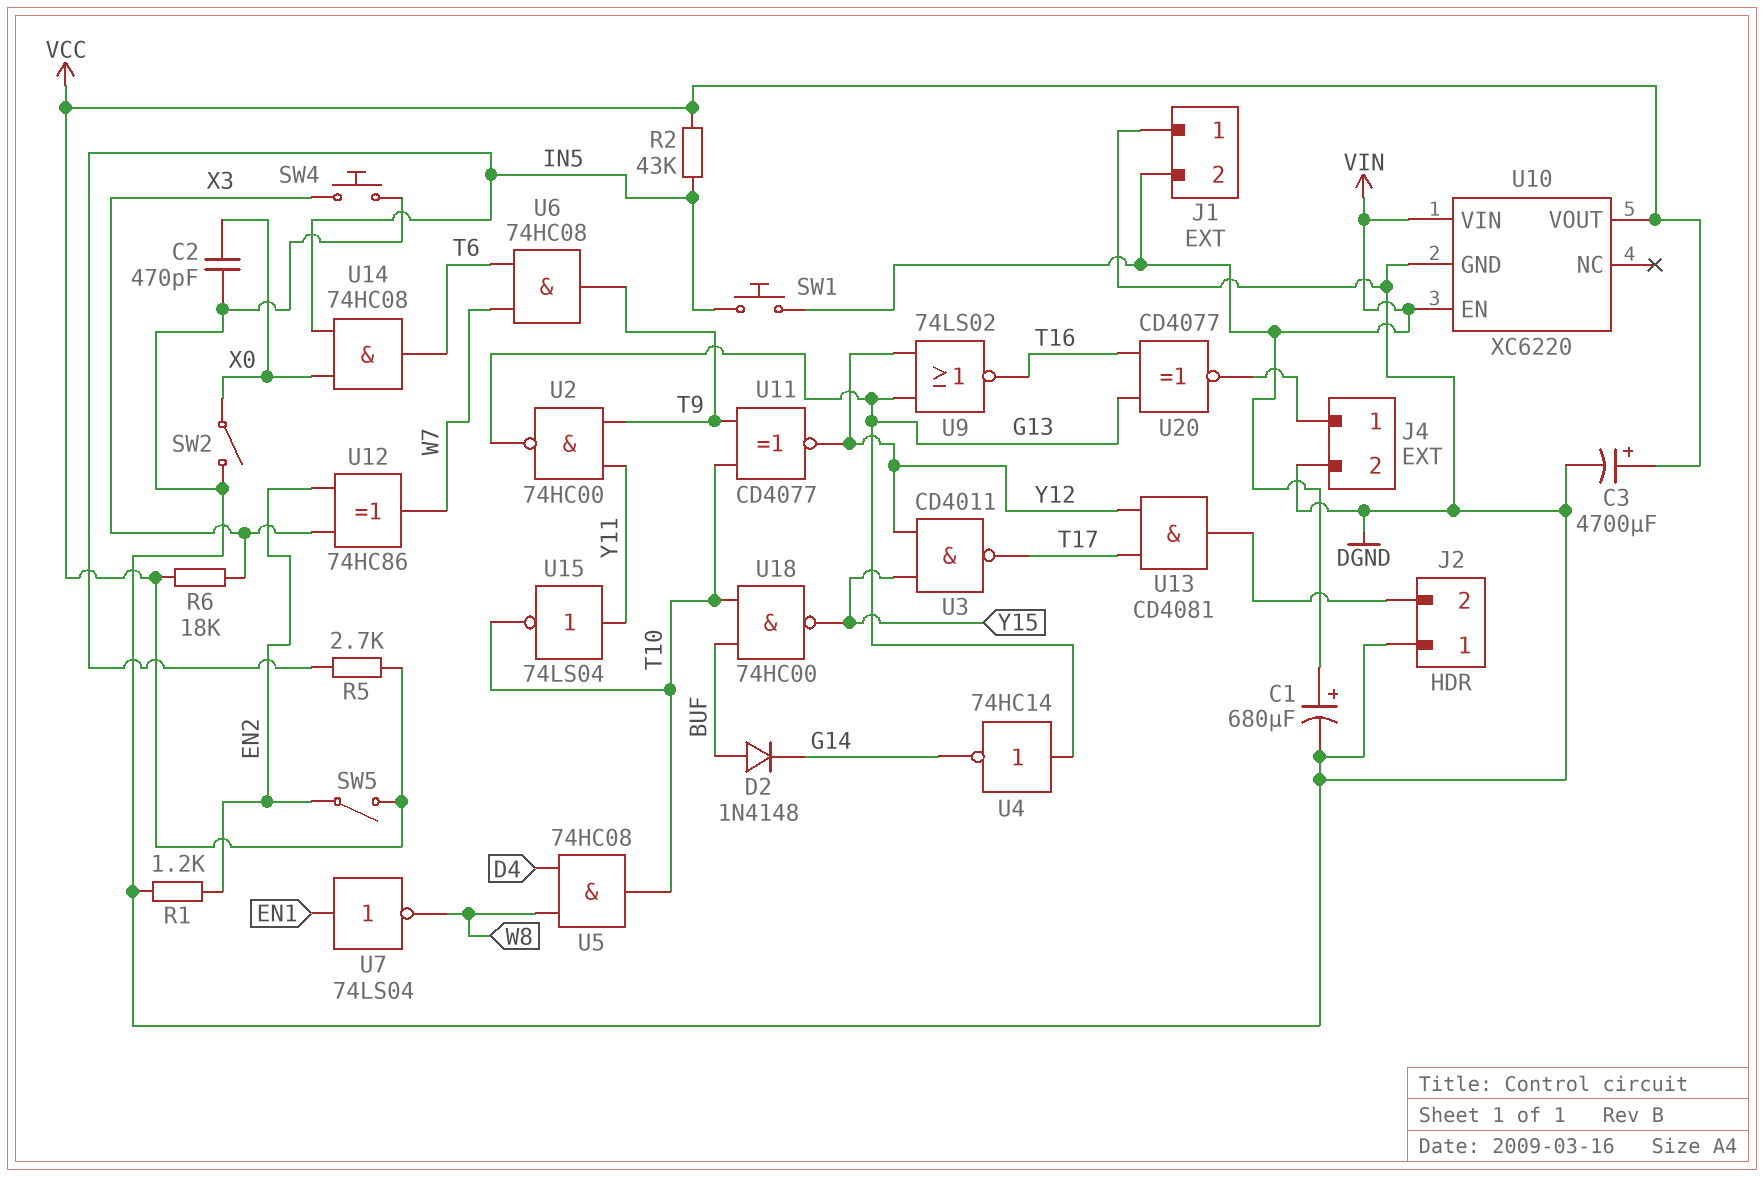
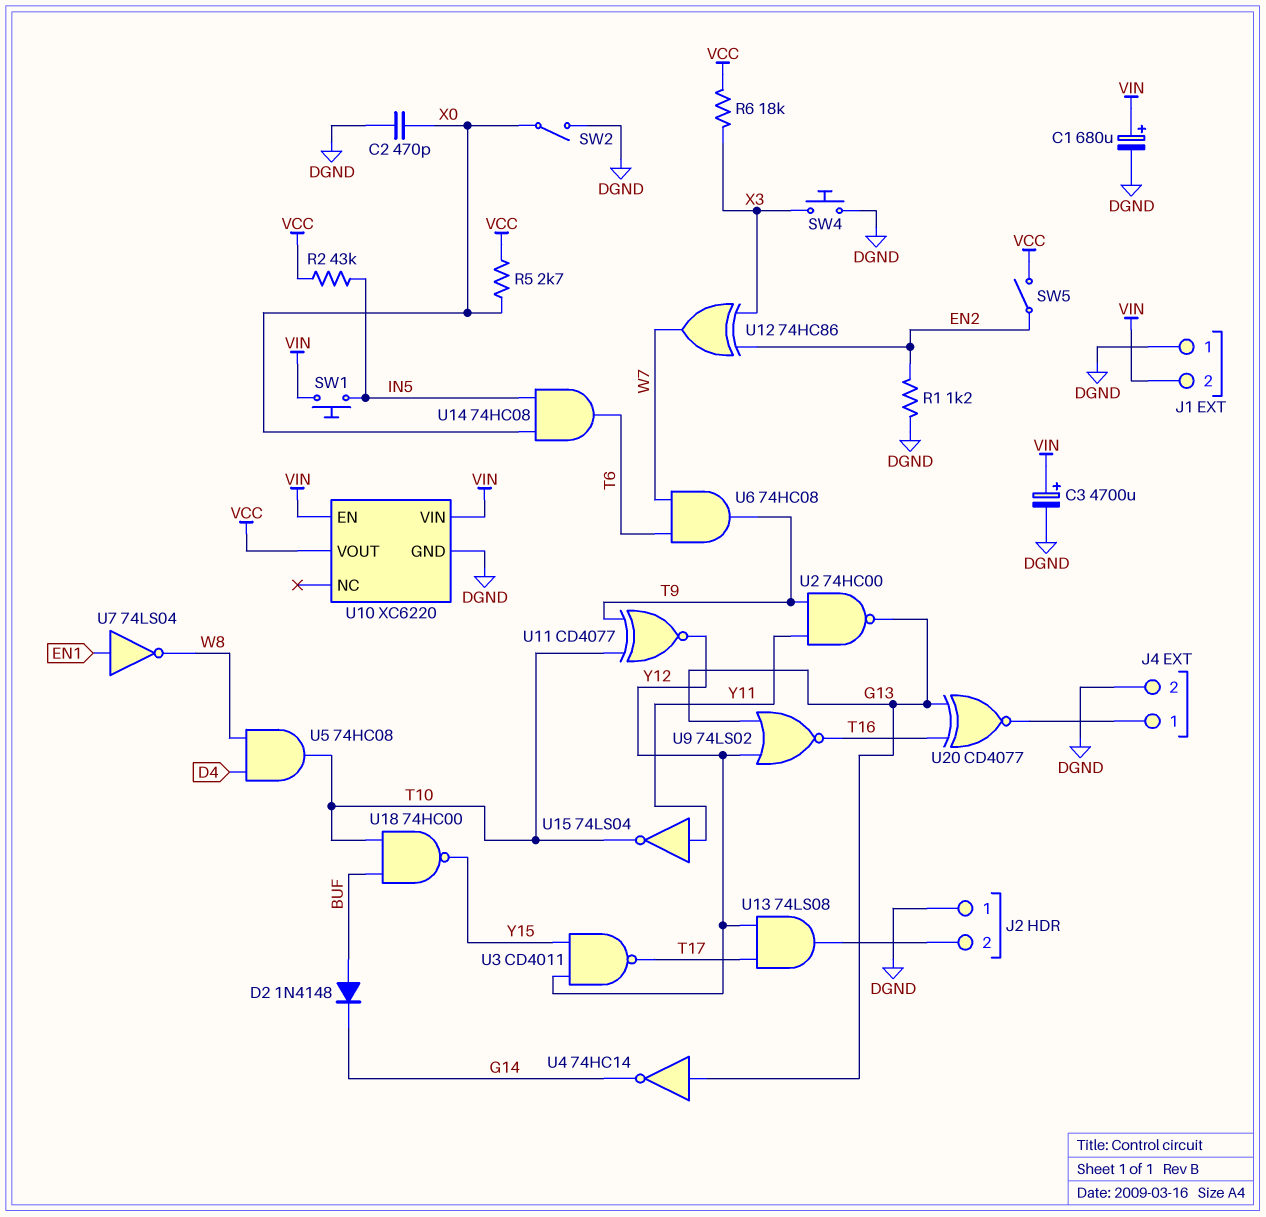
C3: 4700uF (plus VCC, minus DGND) -> 4700uF (plus VIN, minus DGND)
R5: 2.7k (IN5, VCC) -> 2.7k (VCC, X0)
U13: AND CD4081 (in T17, in Y12, out J2/2) -> AND 74LS08 (in T17, in Y12, out J2/2)

